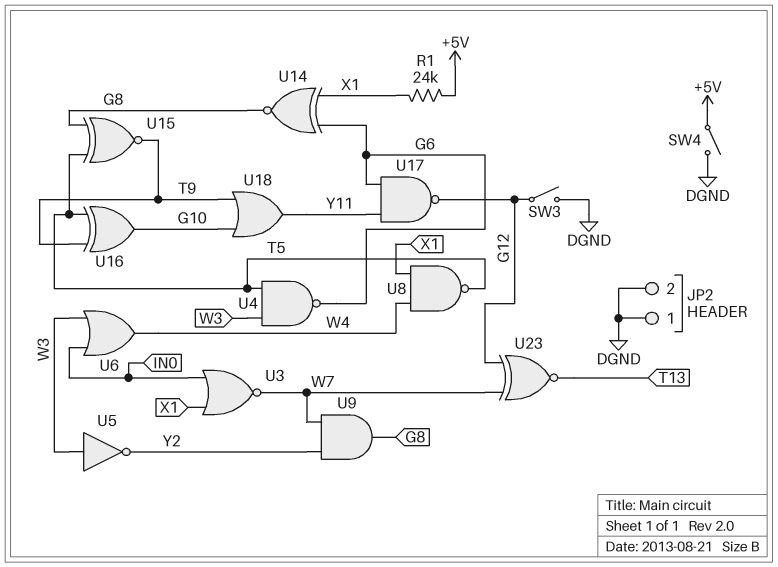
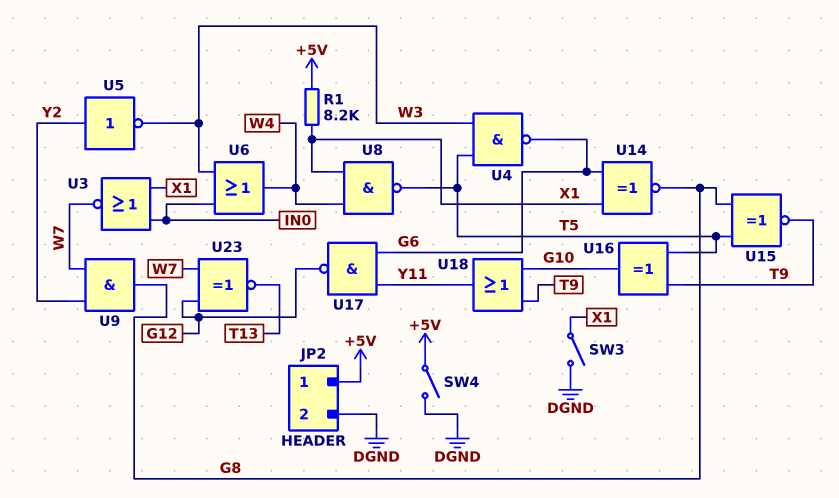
JP2 pin 1: DGND -> +5V
R1: 24k (+5V, X1) -> 8.2k (+5V, X1)
SW3: switch (DGND, G12) -> switch (DGND, X1)
U5: NOT (in W3, out Y2) -> NOT (in Y2, out W3)

